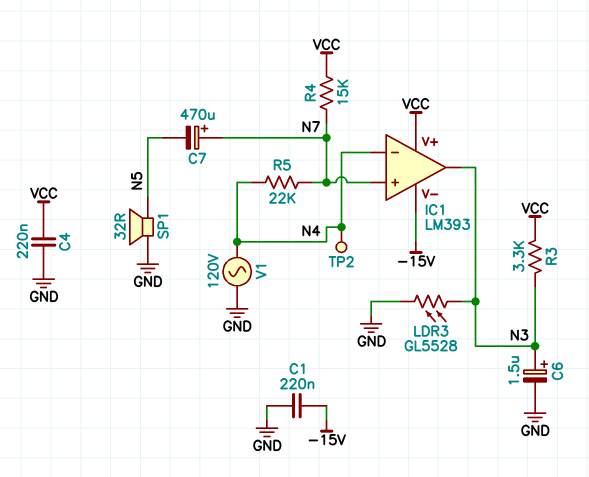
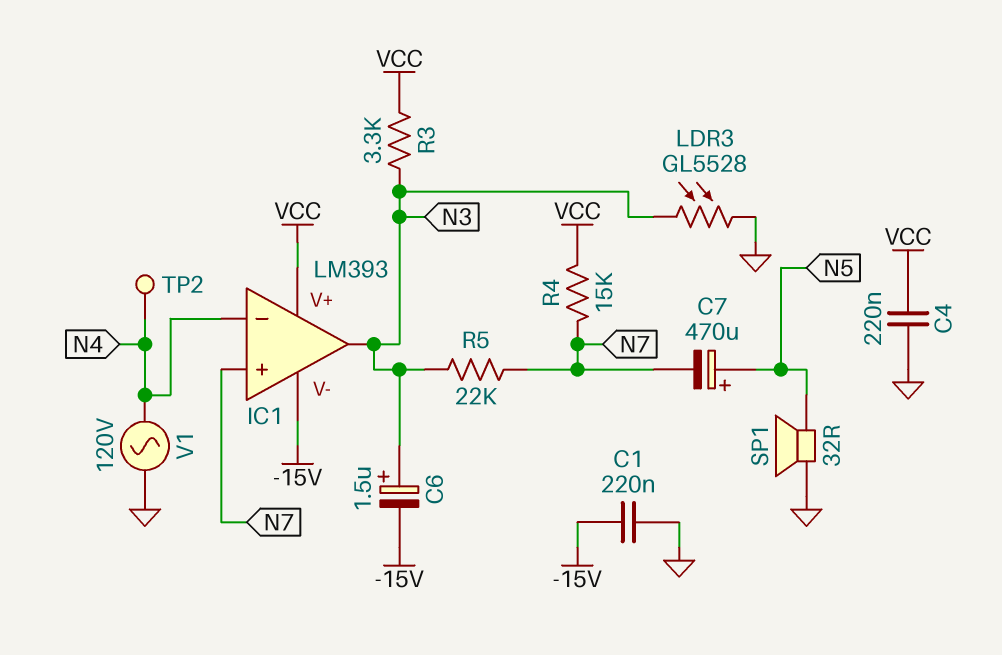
C6: 1.5uF (plus N3, minus GND) -> 1.5uF (plus N3, minus -15V)
C7: 470uF (plus N7, minus N5) -> 470uF (plus N5, minus N7)
R5: 22k (N4, N7) -> 22k (N3, N7)

